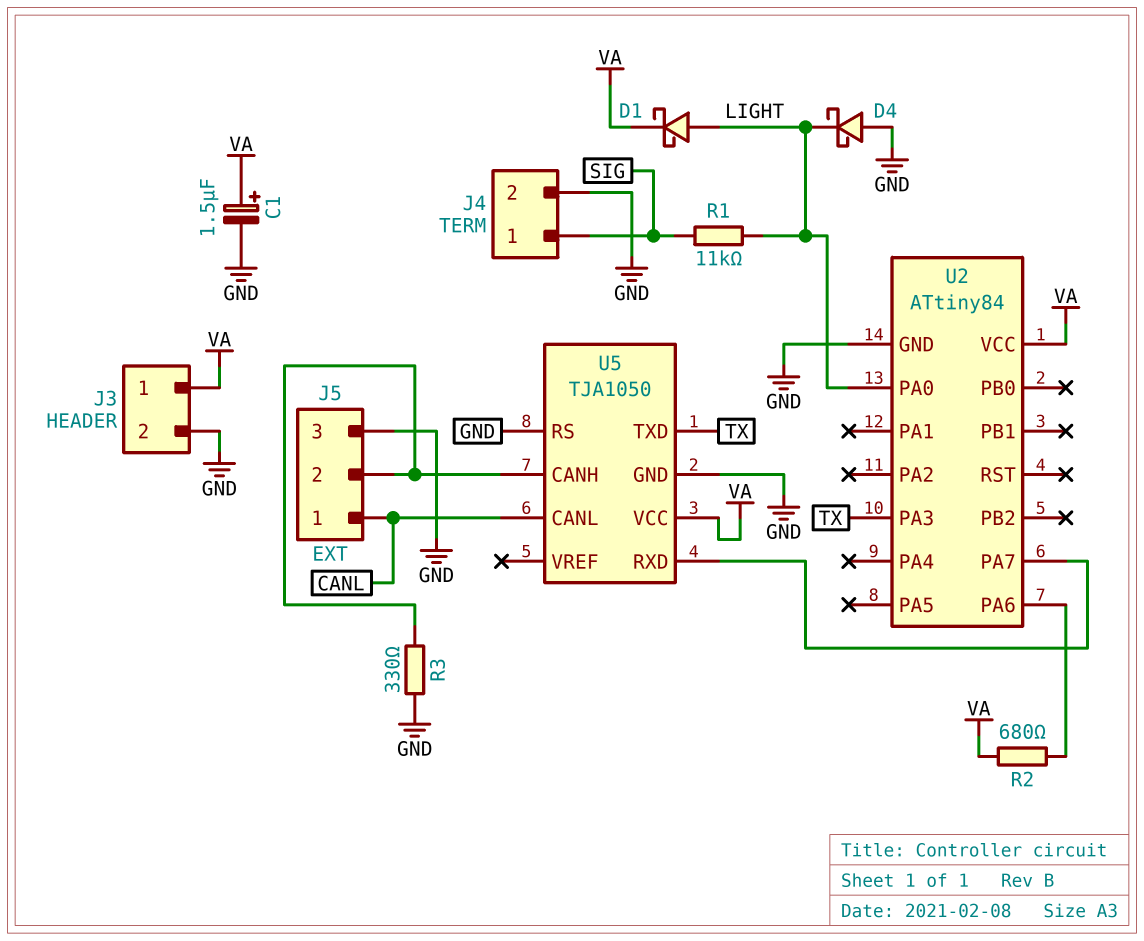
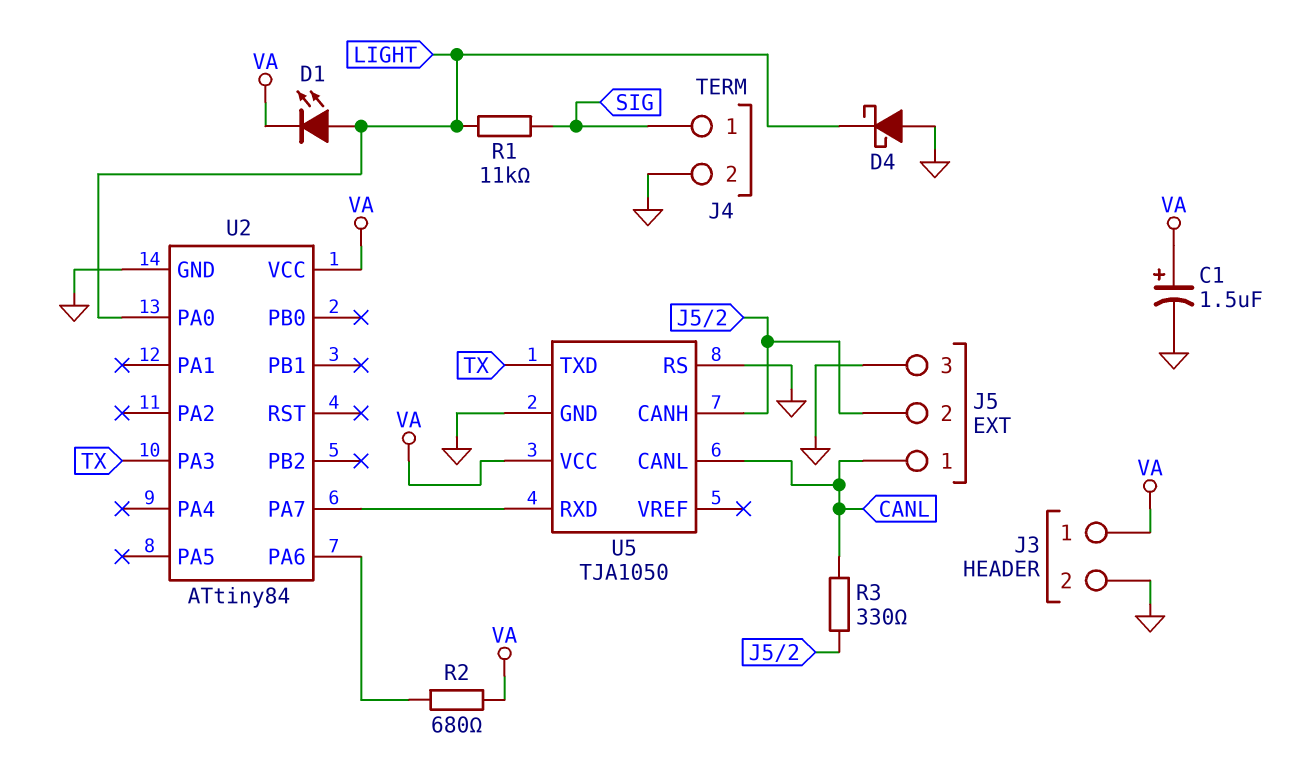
D1: schottky (A LIGHT, K VA) -> LED (A LIGHT, K VA)
R3: 330 (GND, J5/2) -> 330 (CANL, J5/2)

